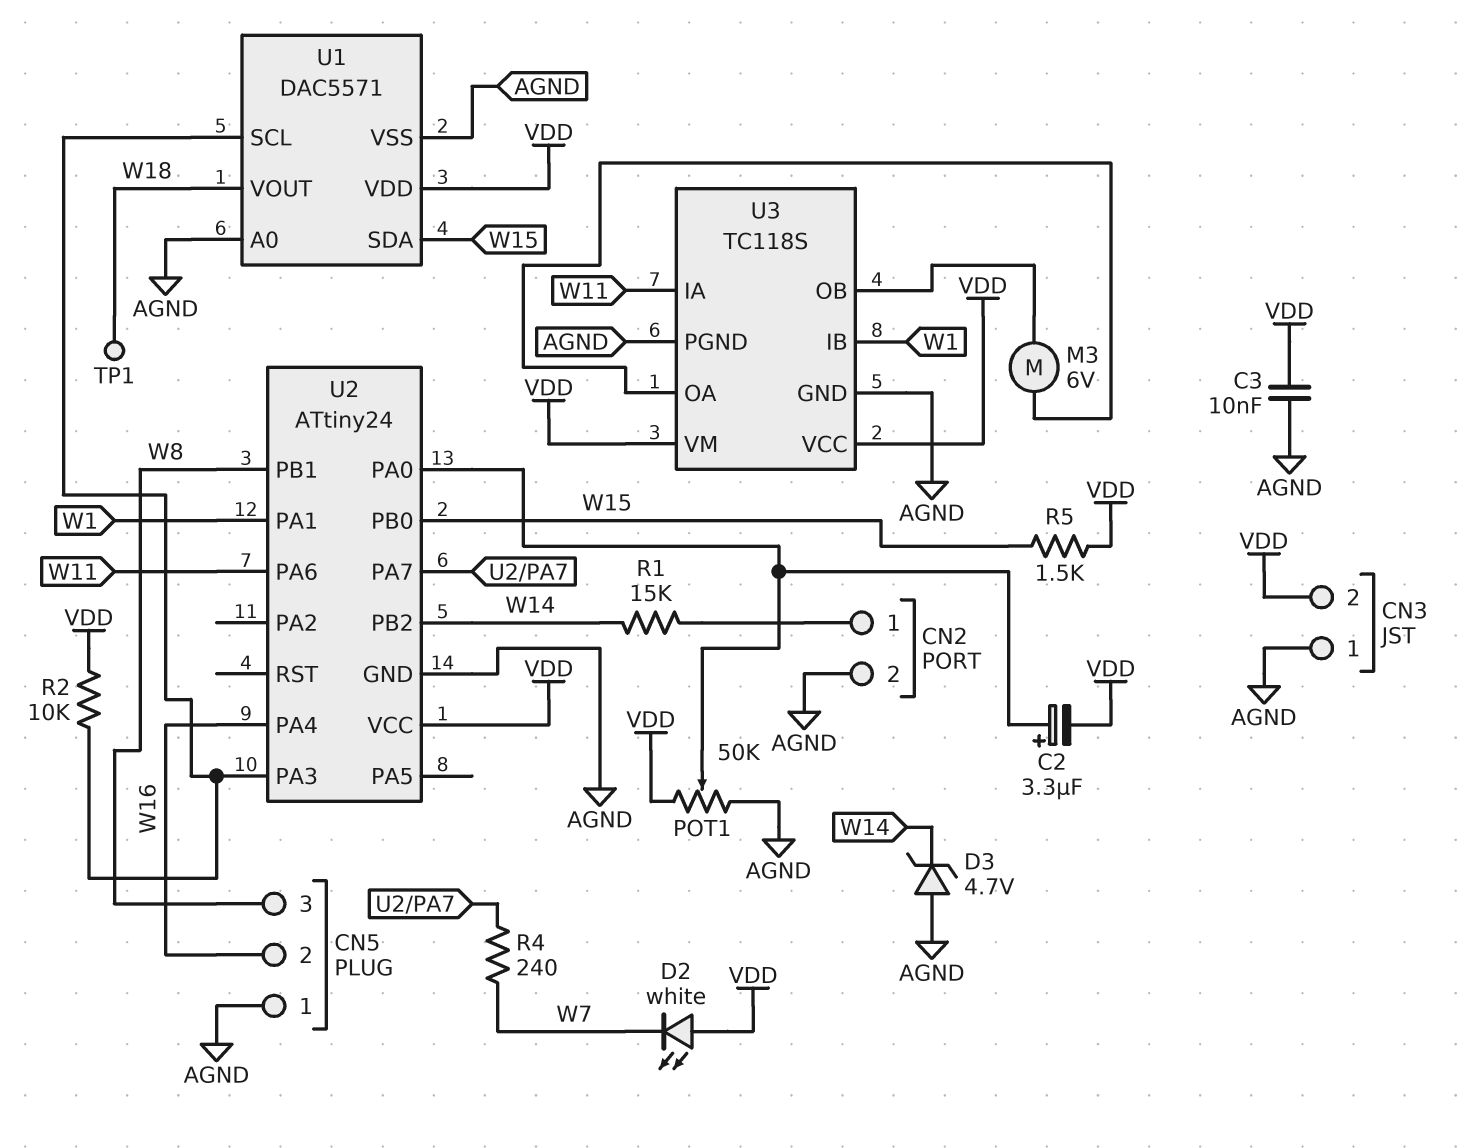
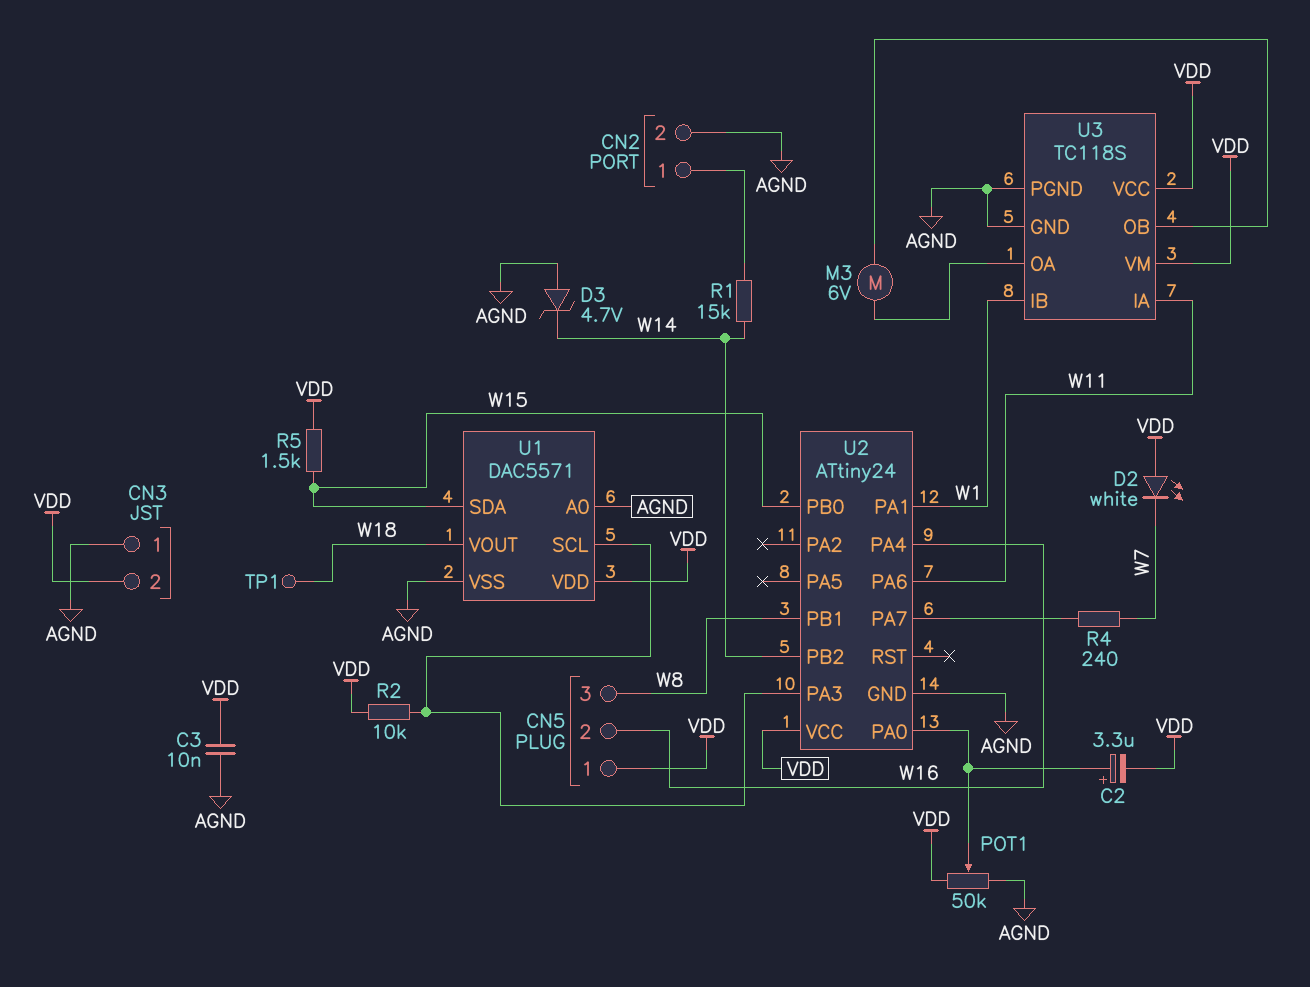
CN5 pin 1: AGND -> VDD

